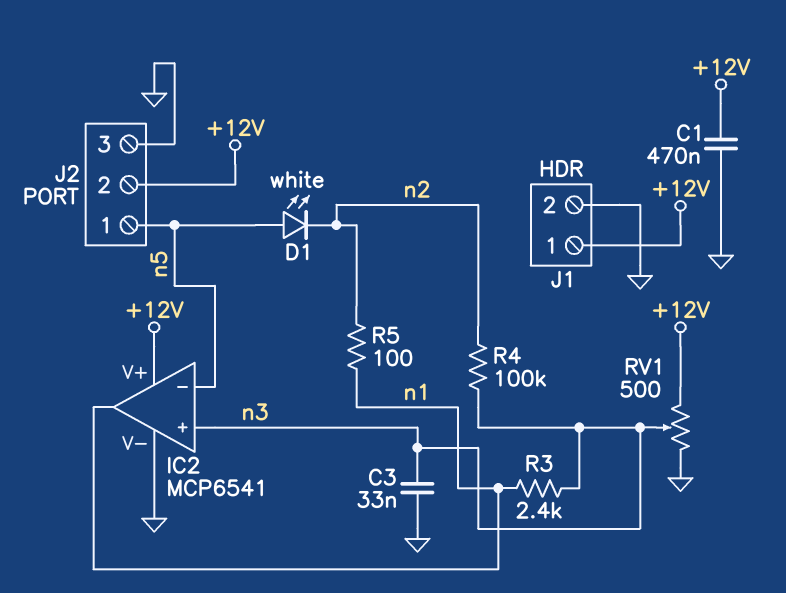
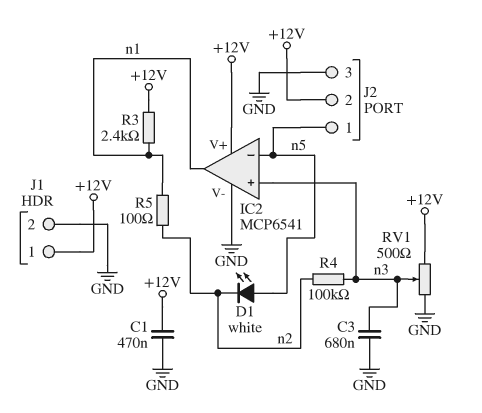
C3: 33nF (GND, n3) -> 680nF (GND, n3)
R3: 2.4k (n1, n3) -> 2.4k (+12V, n1)

